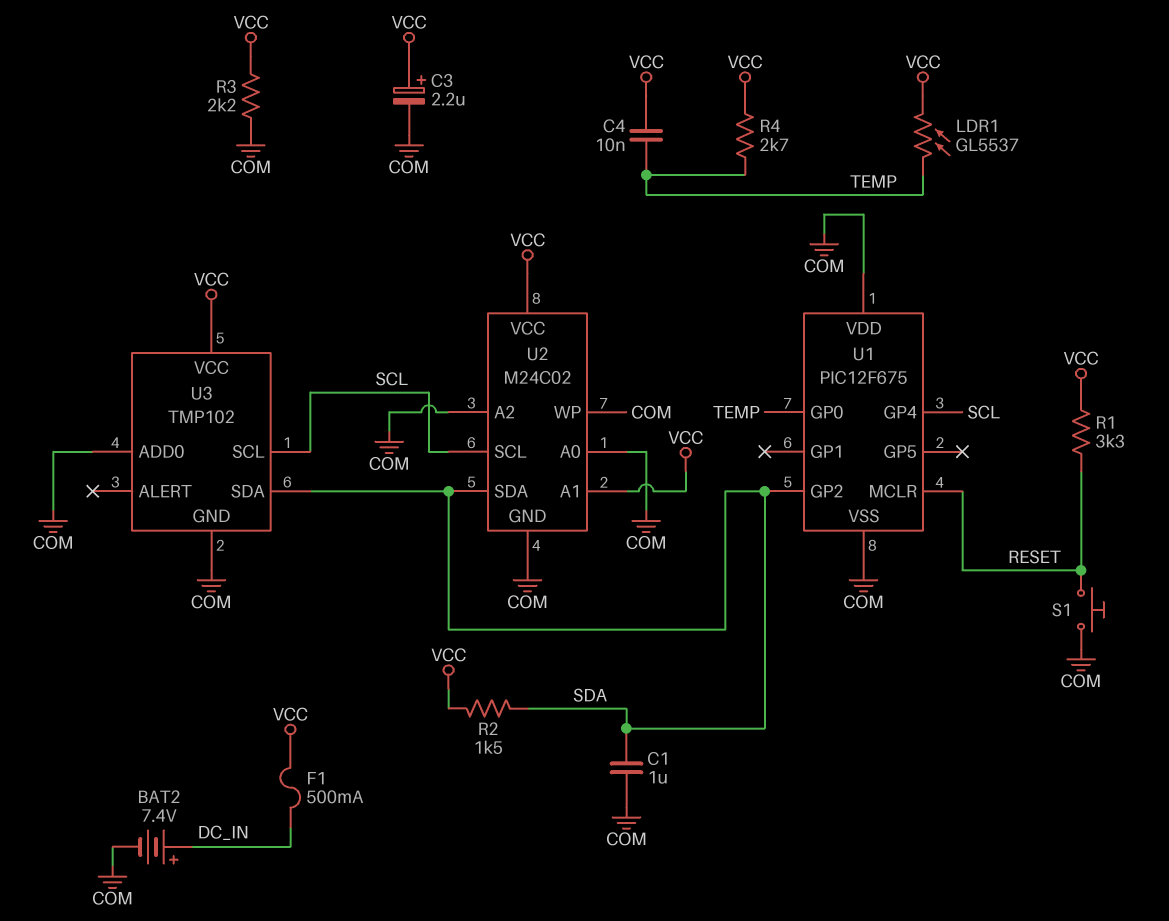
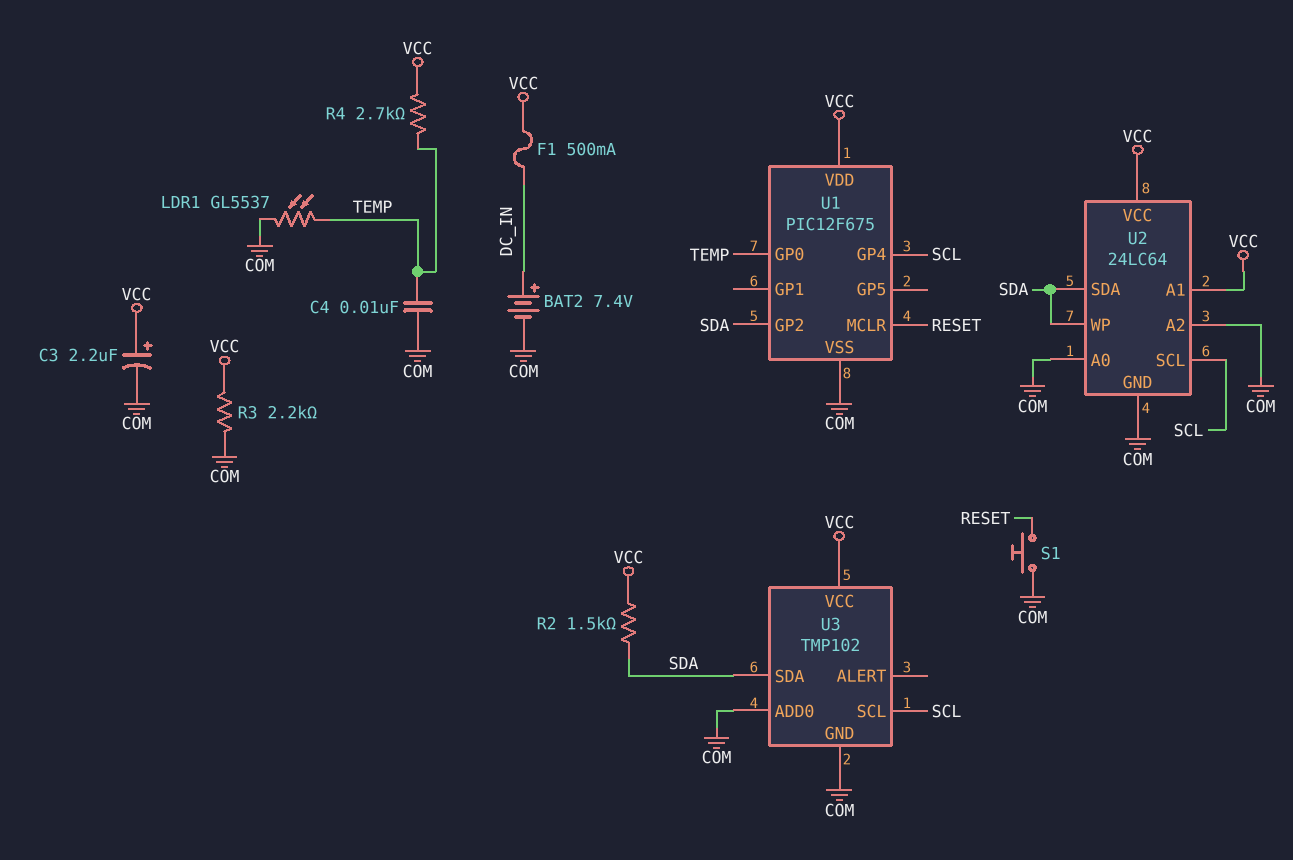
C1: 1uF (COM, SDA) -> none
C4: 10nF (TEMP, VCC) -> 10nF (COM, TEMP)
LDR1: GL5537 (TEMP, VCC) -> GL5537 (COM, TEMP)
R1: 3.3k (RESET, VCC) -> none
U1 pin VDD: COM -> VCC
U2: M24C02 -> 24LC64
U2 pin WP: COM -> SDA

